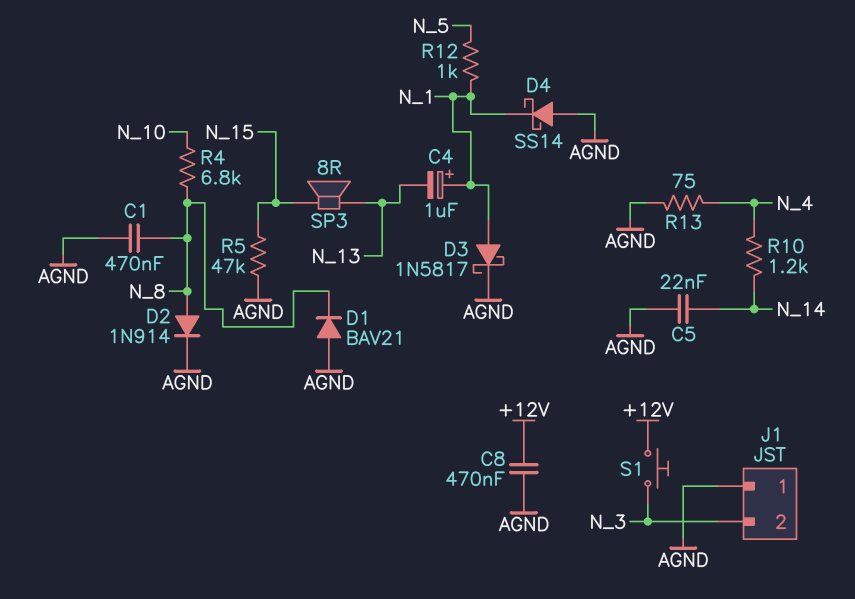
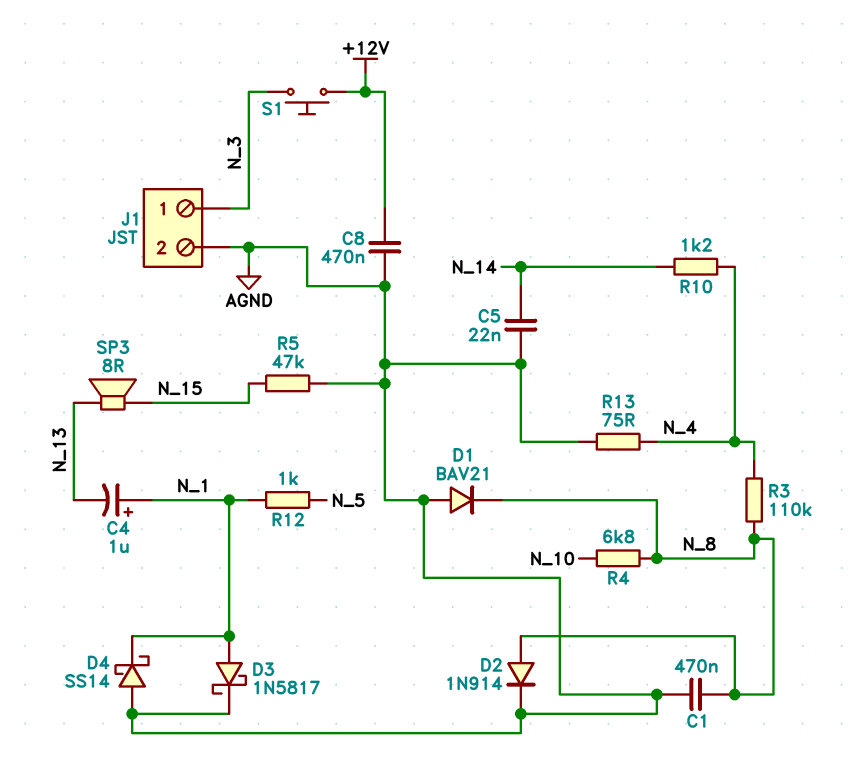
J1 pin 1: AGND -> N_3
J1 pin 2: N_3 -> AGND
R3: none -> 110k (N_4, N_8)

